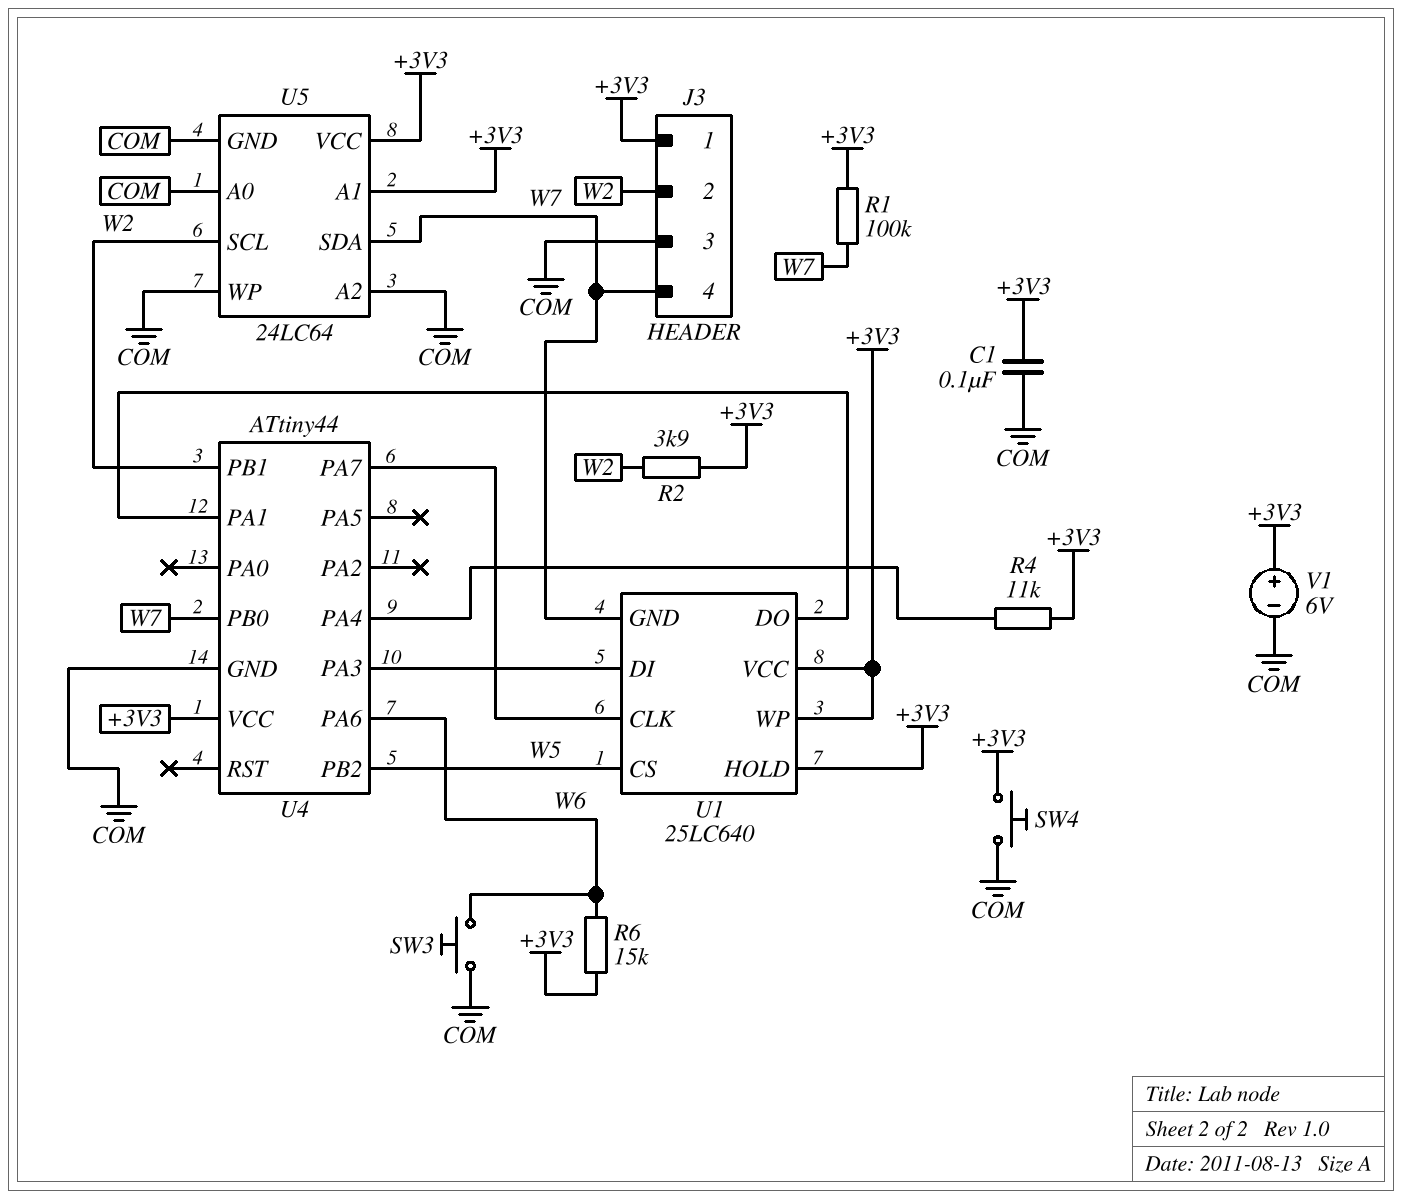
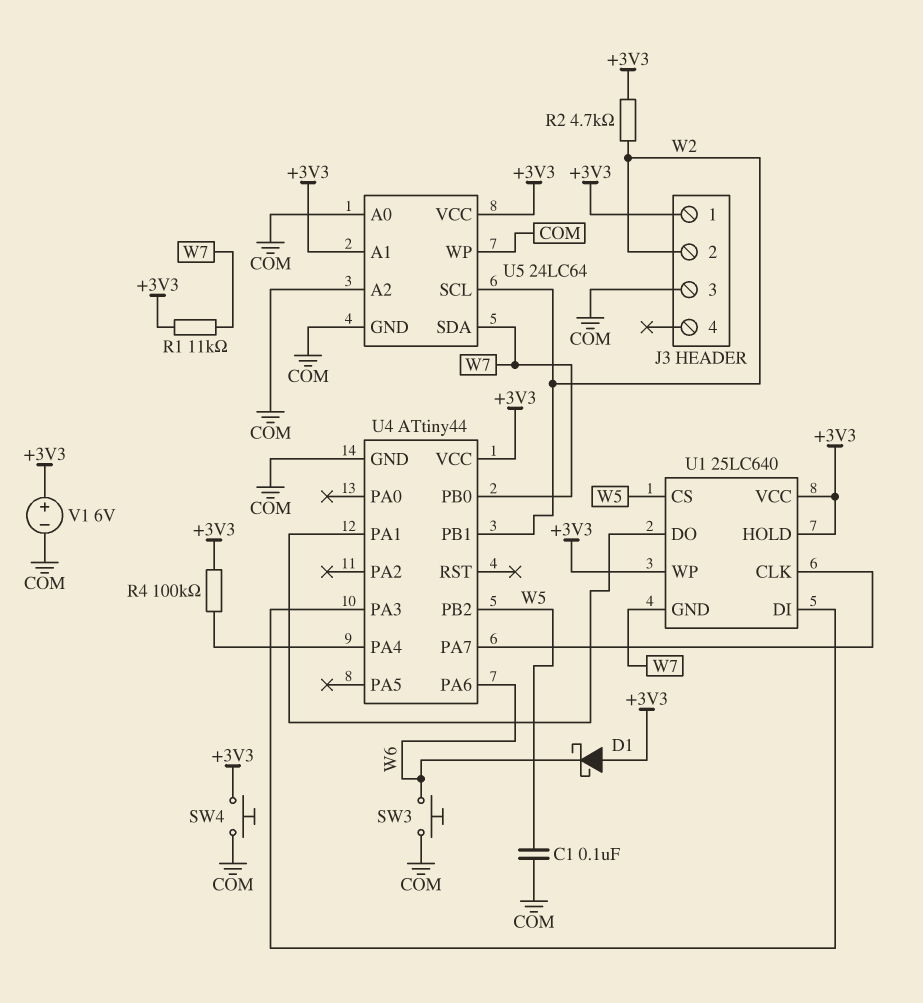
C1: 100nF (+3V3, COM) -> 100nF (COM, W5)
D1: none -> schottky (A +3V3, K W6)
J3 pin 4: W7 -> none
R1: 100k (+3V3, W7) -> 11k (+3V3, W7)
R2: 3.9k (+3V3, W2) -> 4.7k (+3V3, W2)
R4: 11k (+3V3, U4/PA4) -> 100k (+3V3, U4/PA4)
R6: 15k (+3V3, W6) -> none

